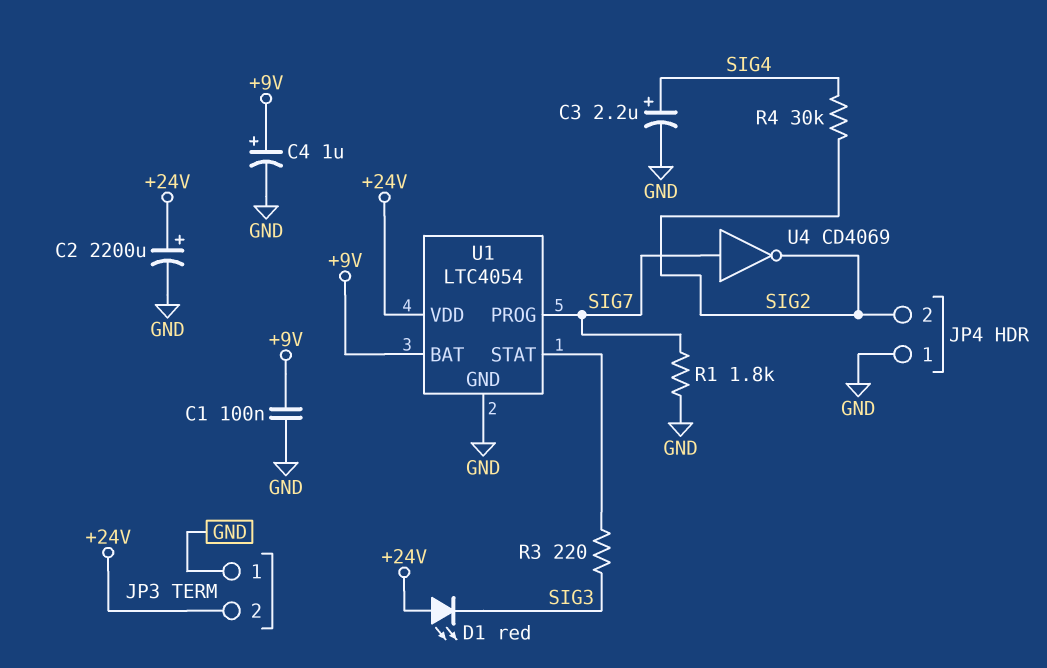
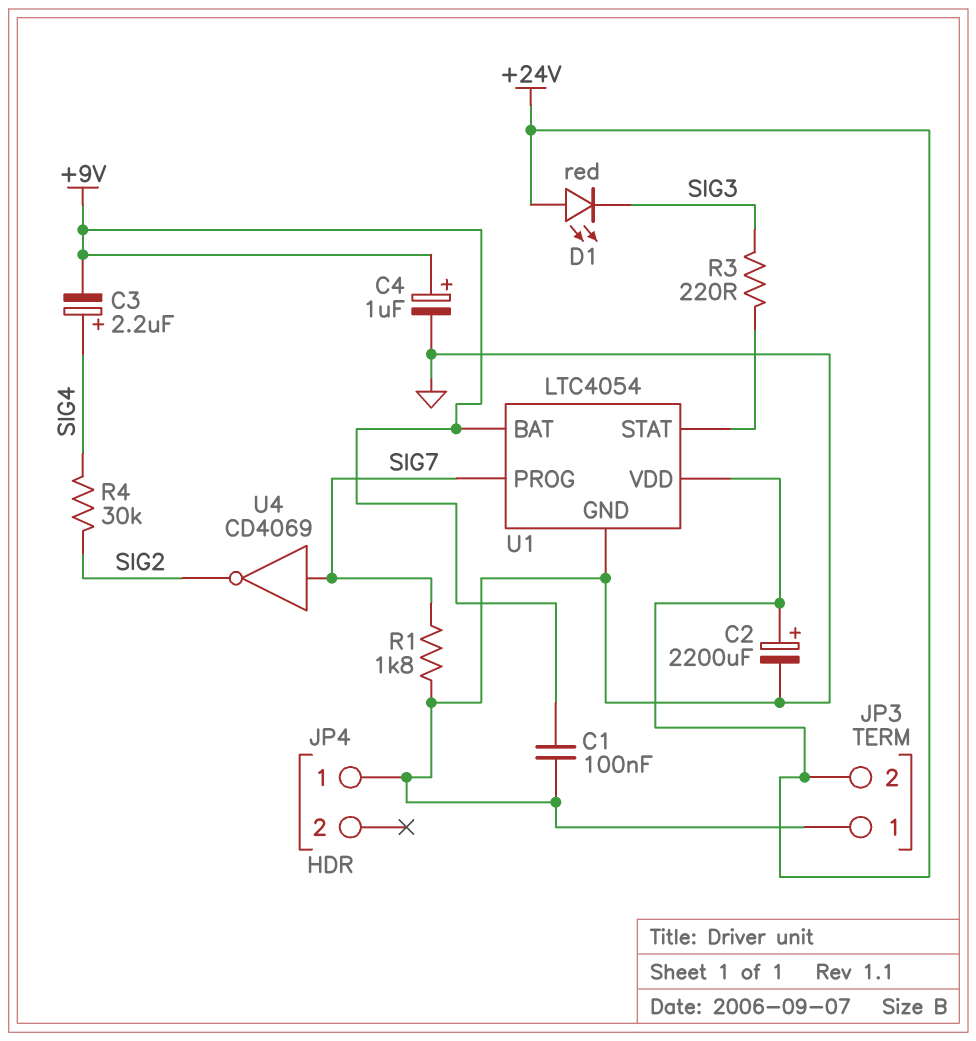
C3: 2.2uF (plus SIG4, minus GND) -> 2.2uF (plus SIG4, minus +9V)
JP4 pin 2: SIG2 -> none

